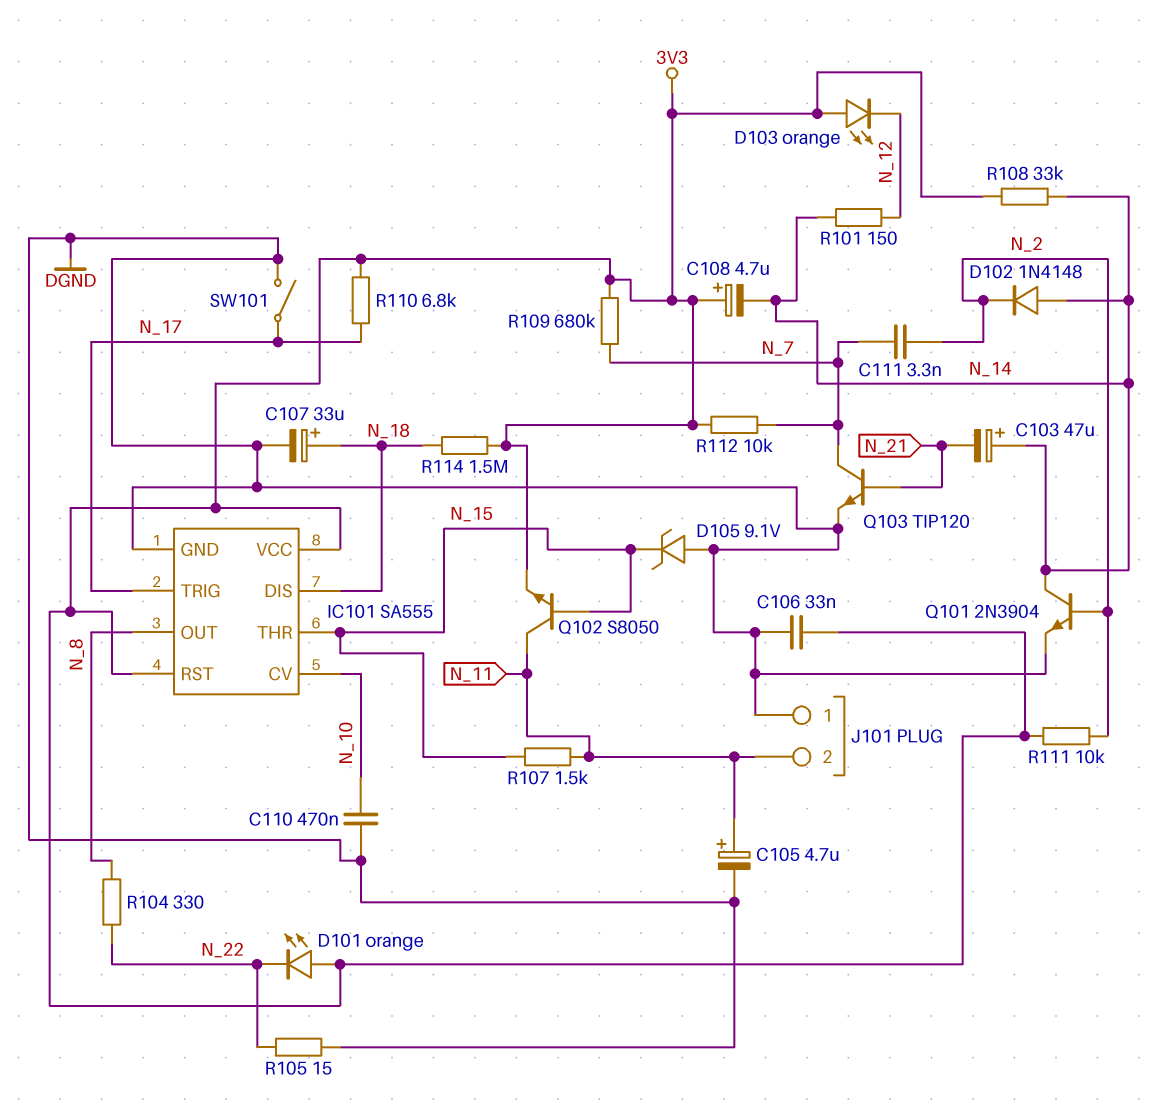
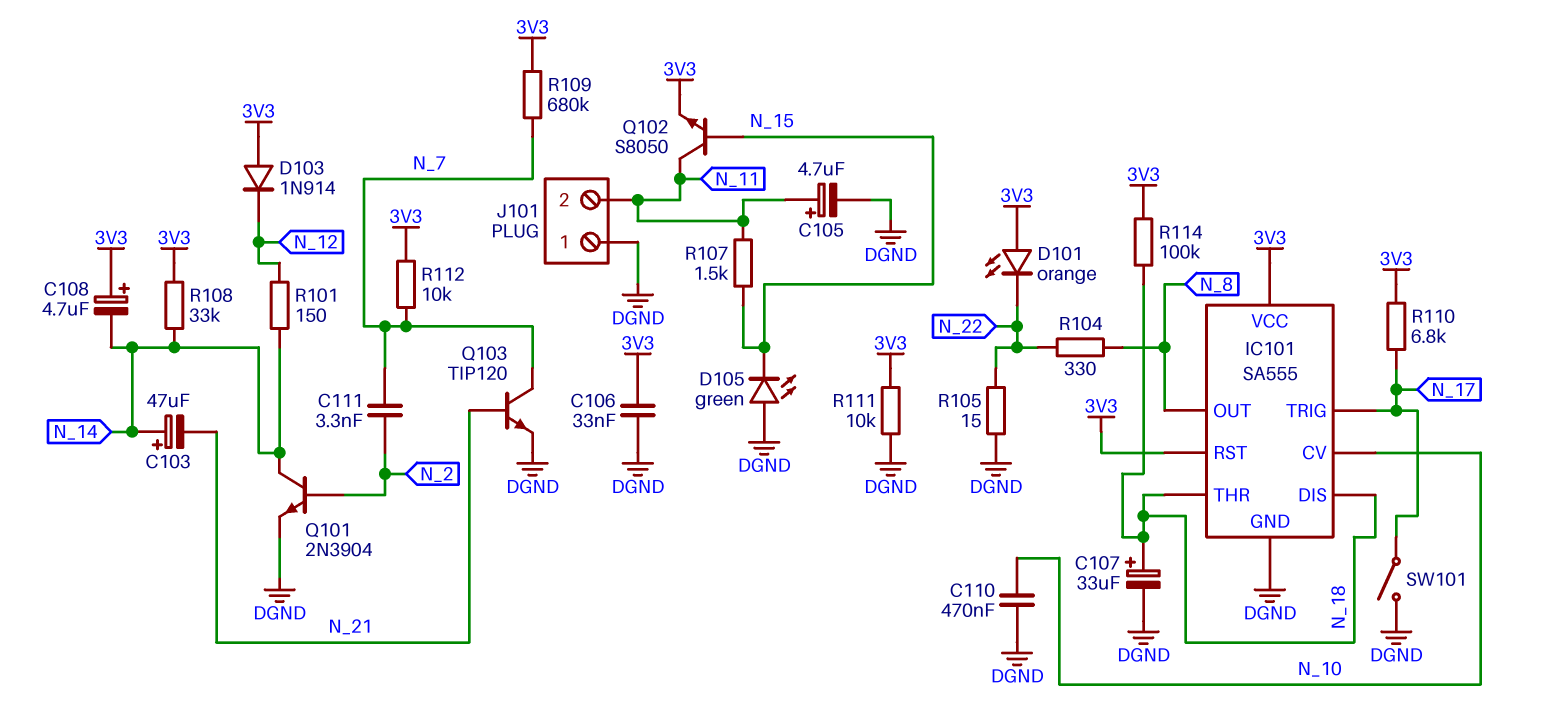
D102: diode 1N4148 (A N_14, K N_2) -> none
D103: LED orange (A 3V3, K N_12) -> diode 1N914 (A 3V3, K N_12)
D105: zener 9.1V (A DGND, K N_15) -> LED green (A DGND, K N_15)
IC101 pin THR: N_15 -> N_18
R111: 10k (3V3, N_2) -> 10k (3V3, DGND)
R114: 1.5M (3V3, N_18) -> 100k (3V3, N_18)

